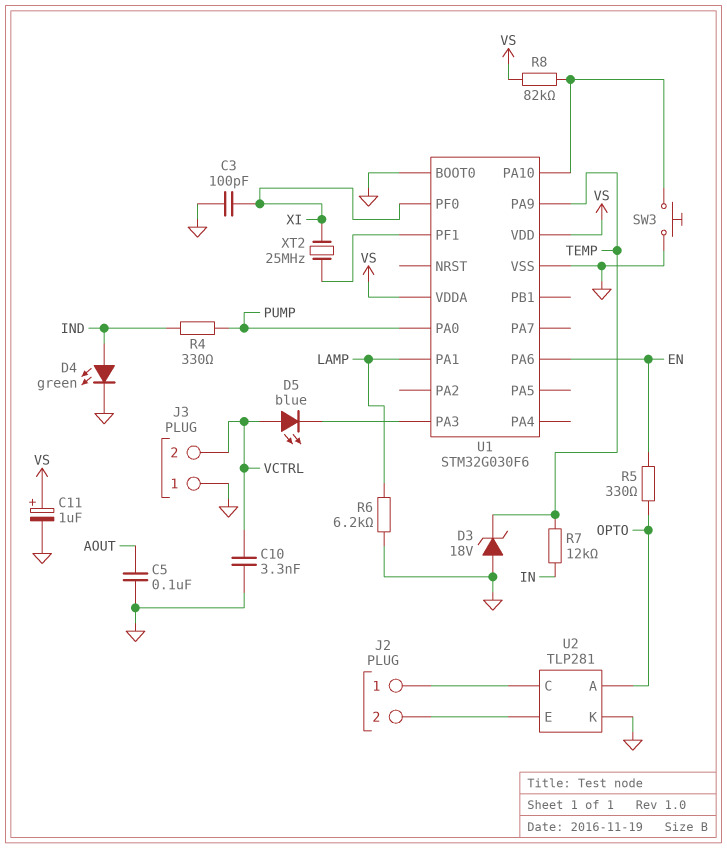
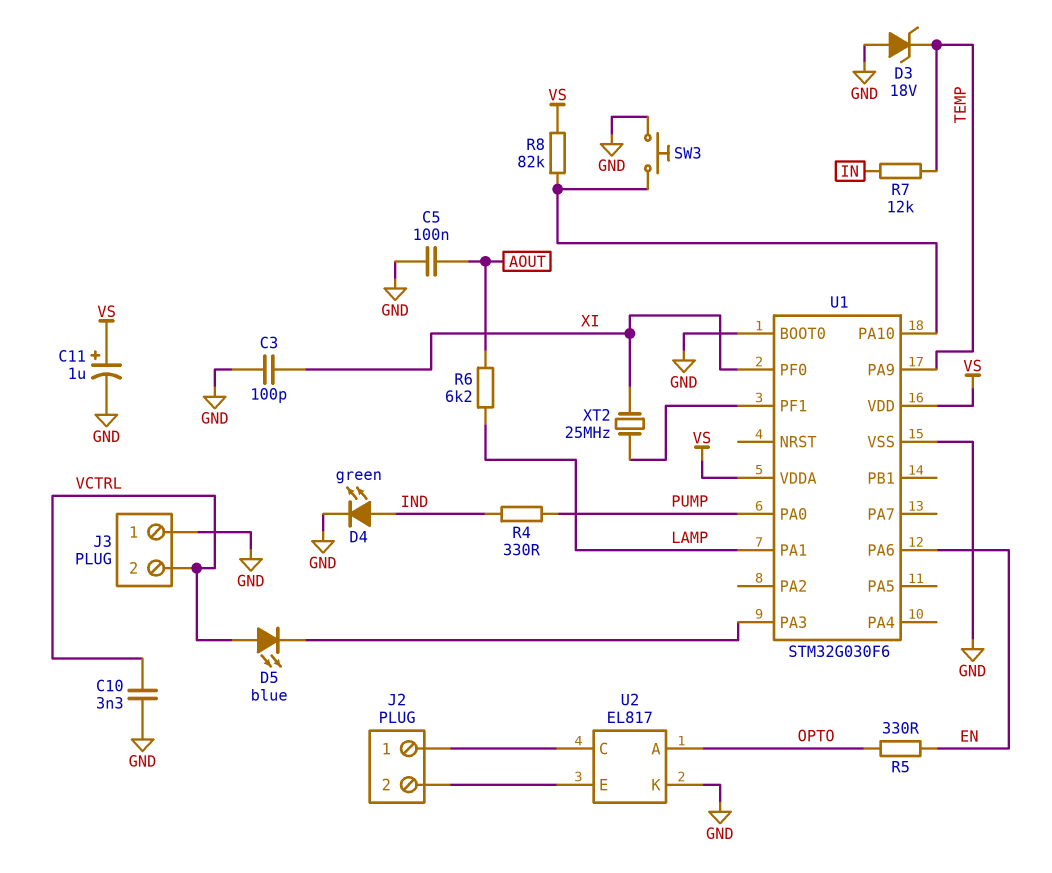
R6: 6.2k (GND, LAMP) -> 6.2k (AOUT, LAMP)
U2: TLP281 -> EL817

